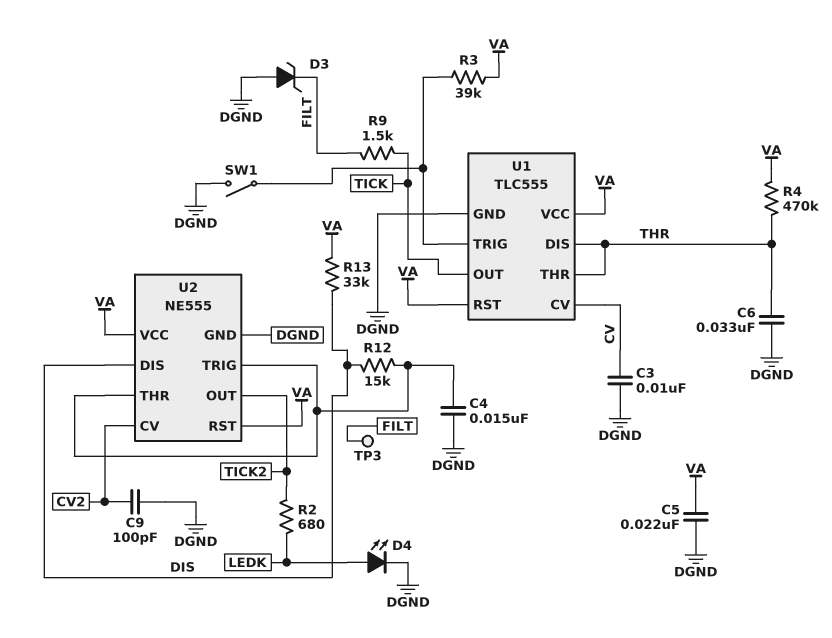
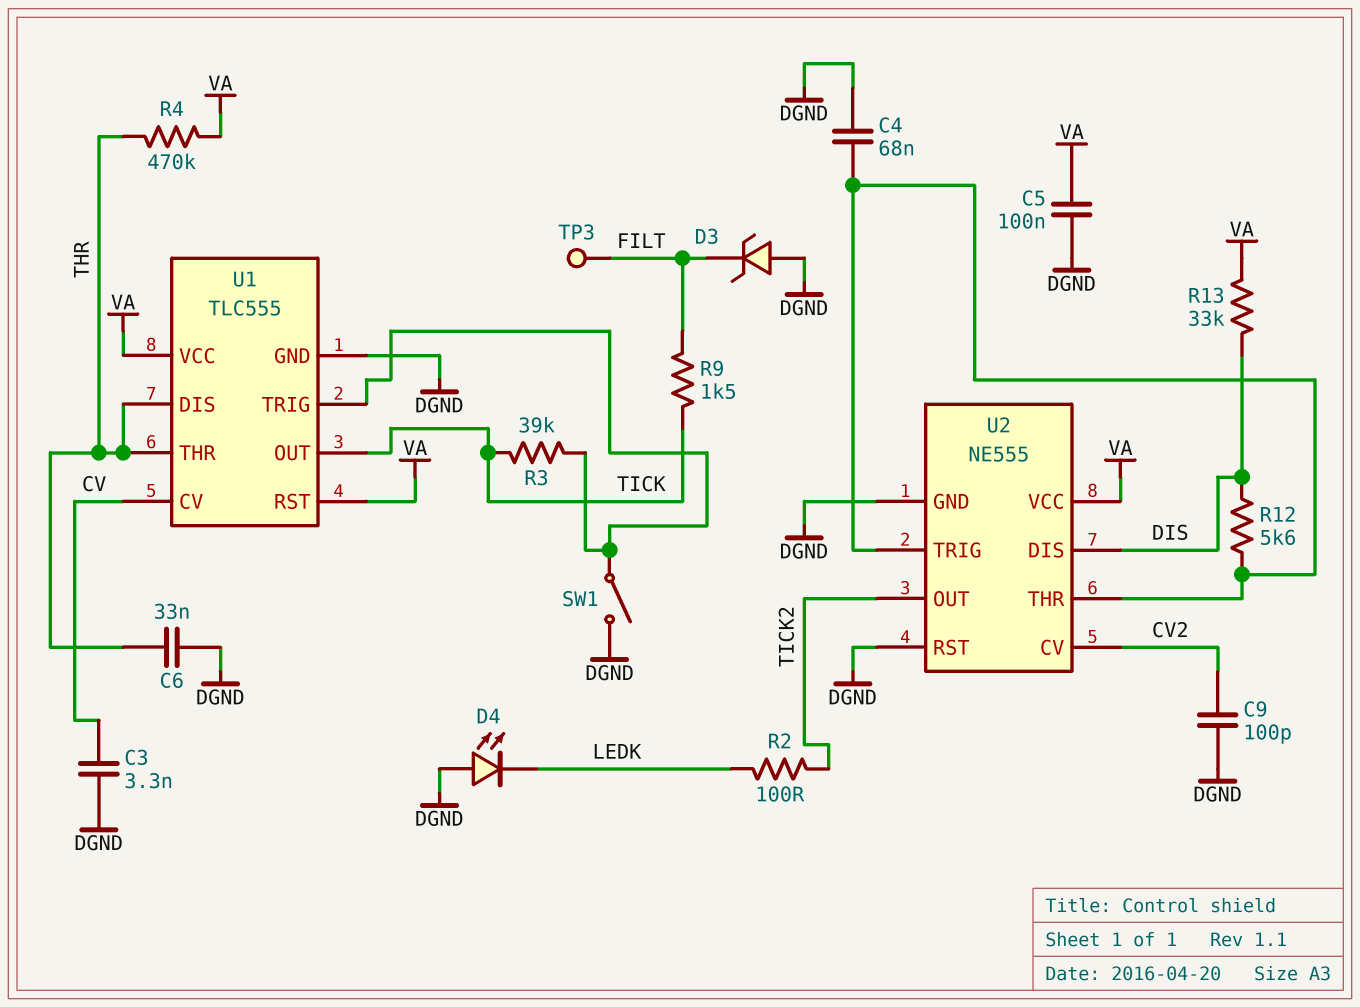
C3: 10nF (CV, DGND) -> 3.3nF (CV, DGND)
C4: 15nF (DGND, U2/THR) -> 68nF (DGND, U2/THR)
C5: 22nF (DGND, VA) -> 100nF (DGND, VA)
D4: LED (A LEDK, K DGND) -> LED (A DGND, K LEDK)
R2: 680 (LEDK, TICK2) -> 100 (LEDK, TICK2)
R3: 39k (U1/TRIG, VA) -> 39k (TICK, U1/TRIG)
R12: 15k (DIS, U2/THR) -> 5.6k (DIS, U2/THR)
U2 pin RST: VA -> DGND

